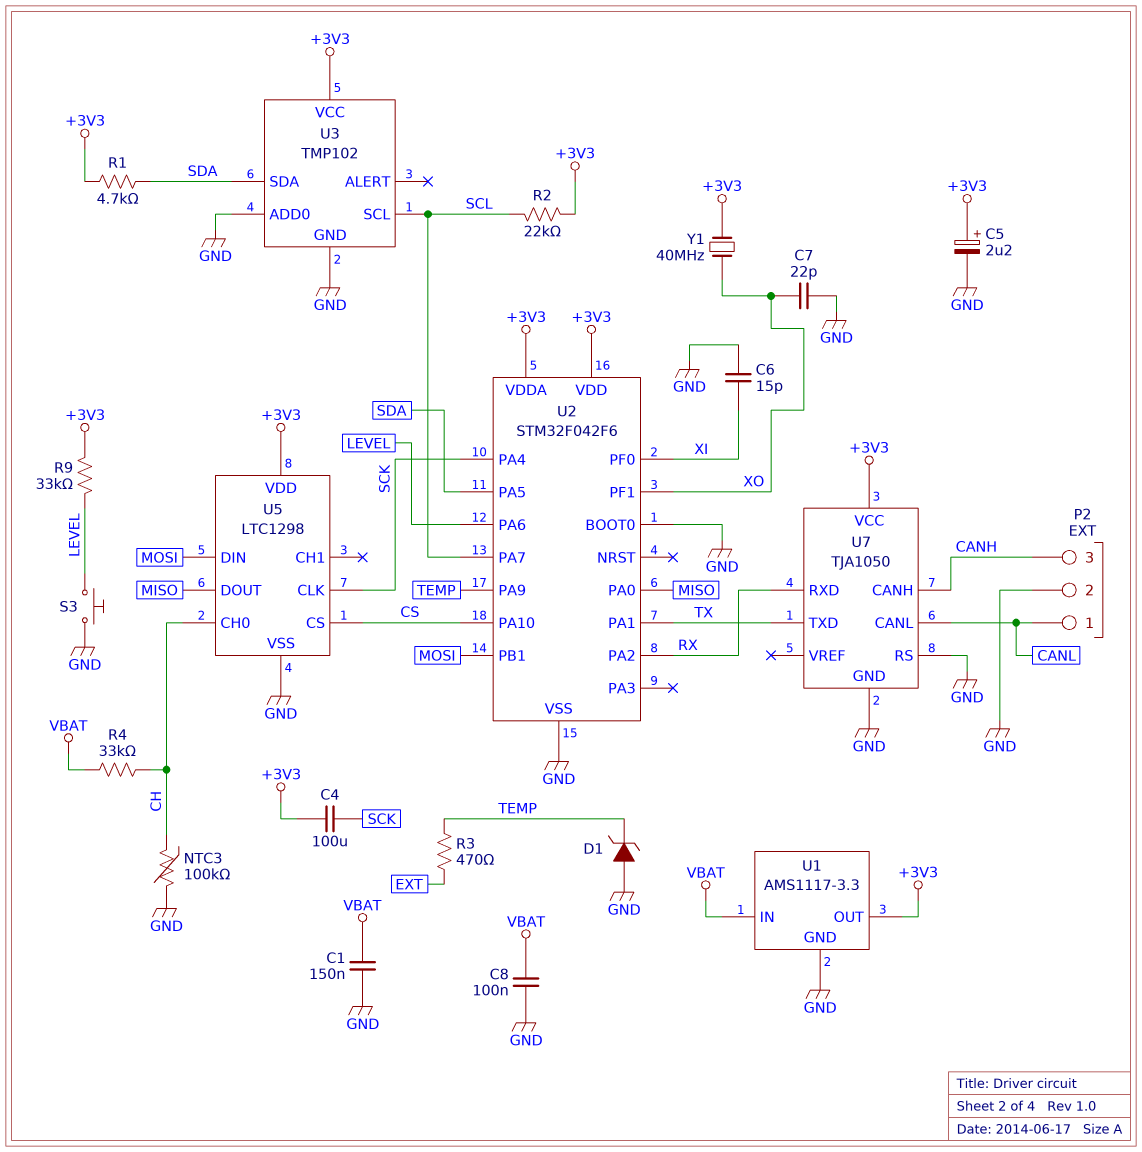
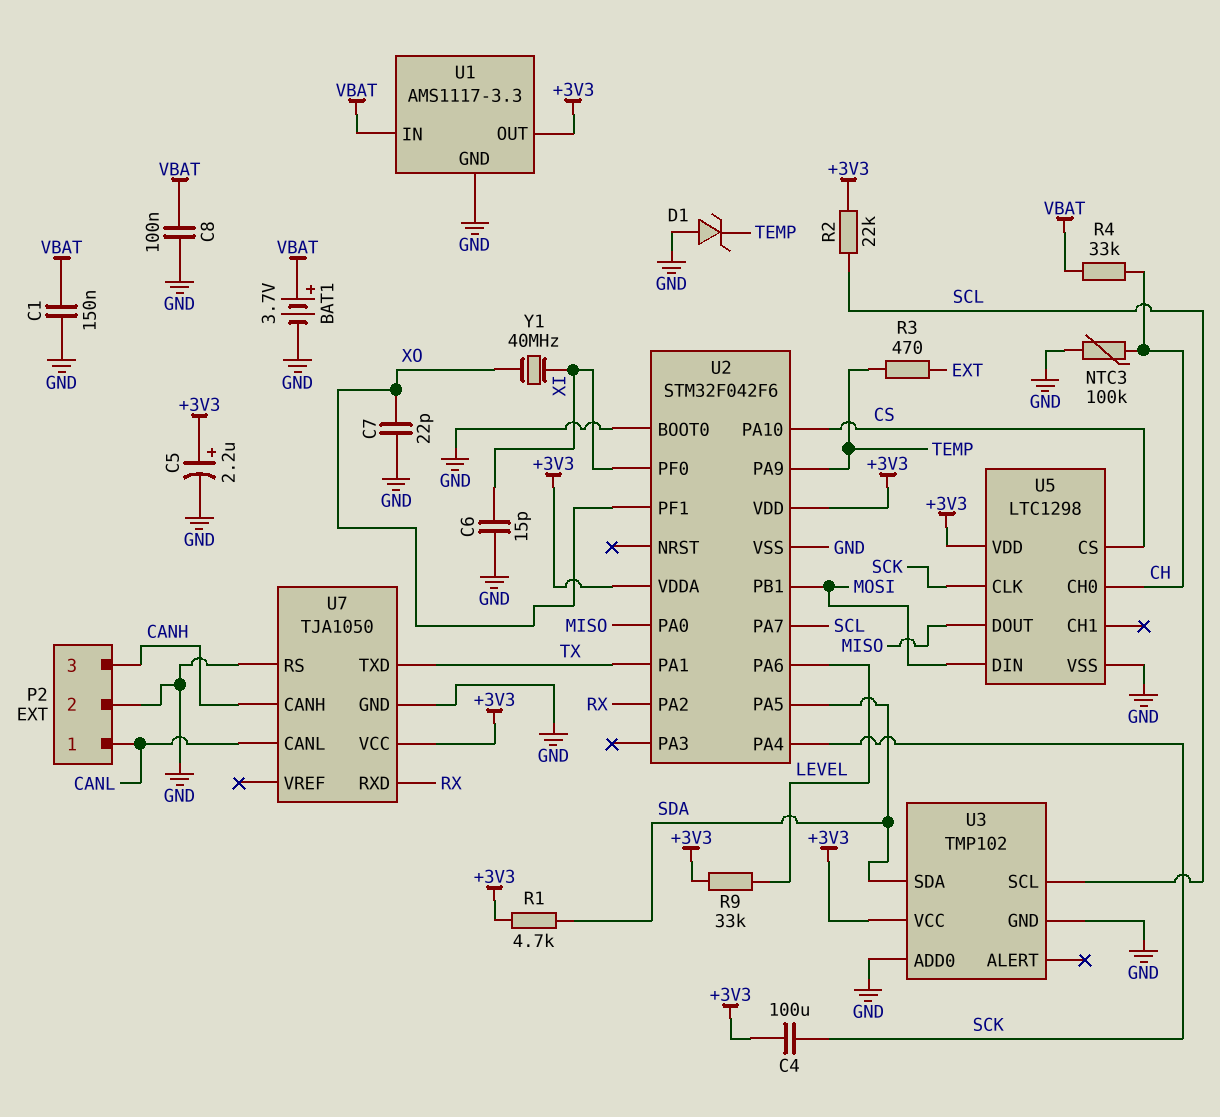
BAT1: none -> 3.7V (plus VBAT, minus GND)
S3: button (GND, LEVEL) -> none
Y1: 40MHz (+3V3, XO) -> 40MHz (XI, XO)

